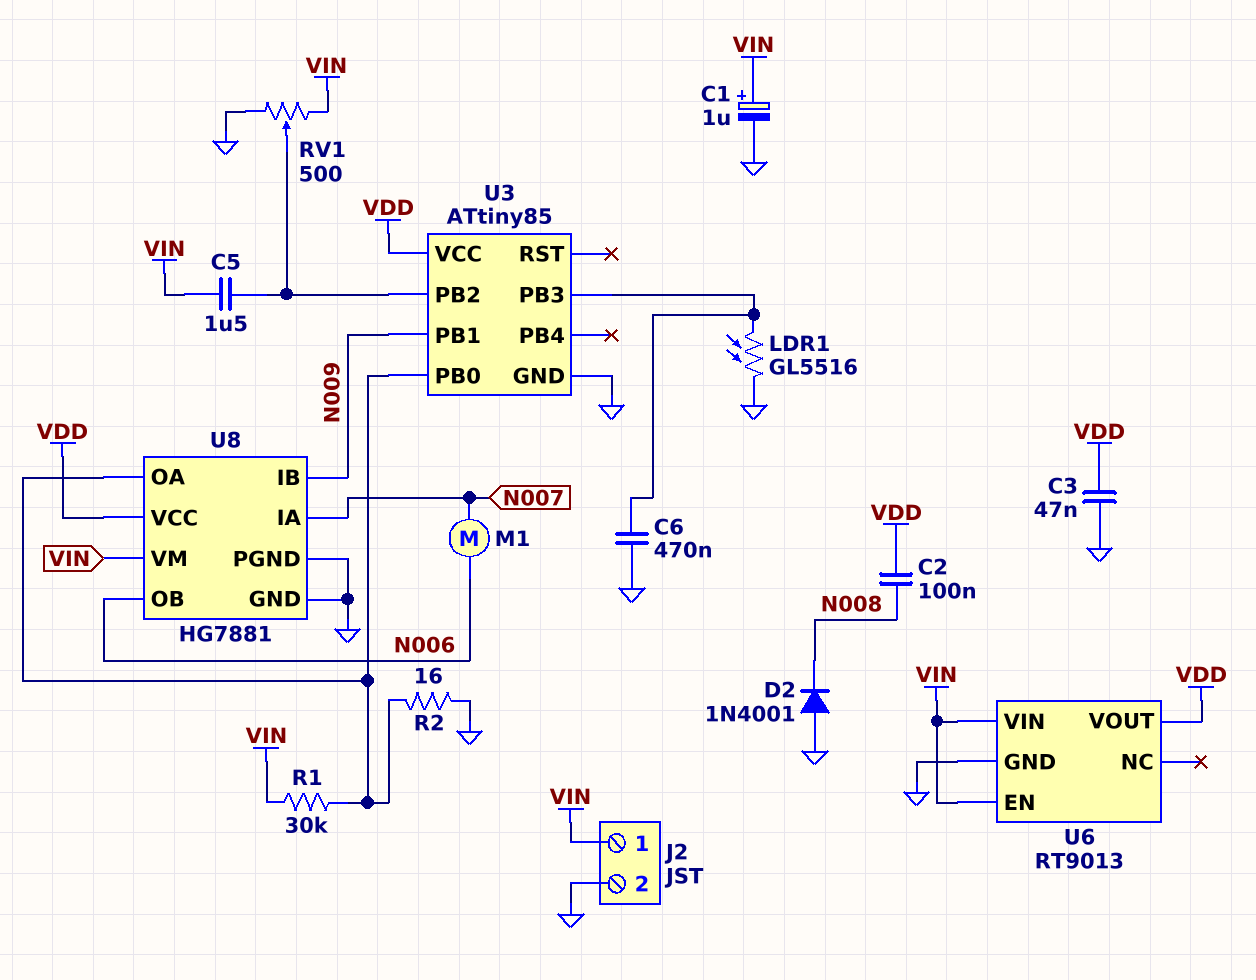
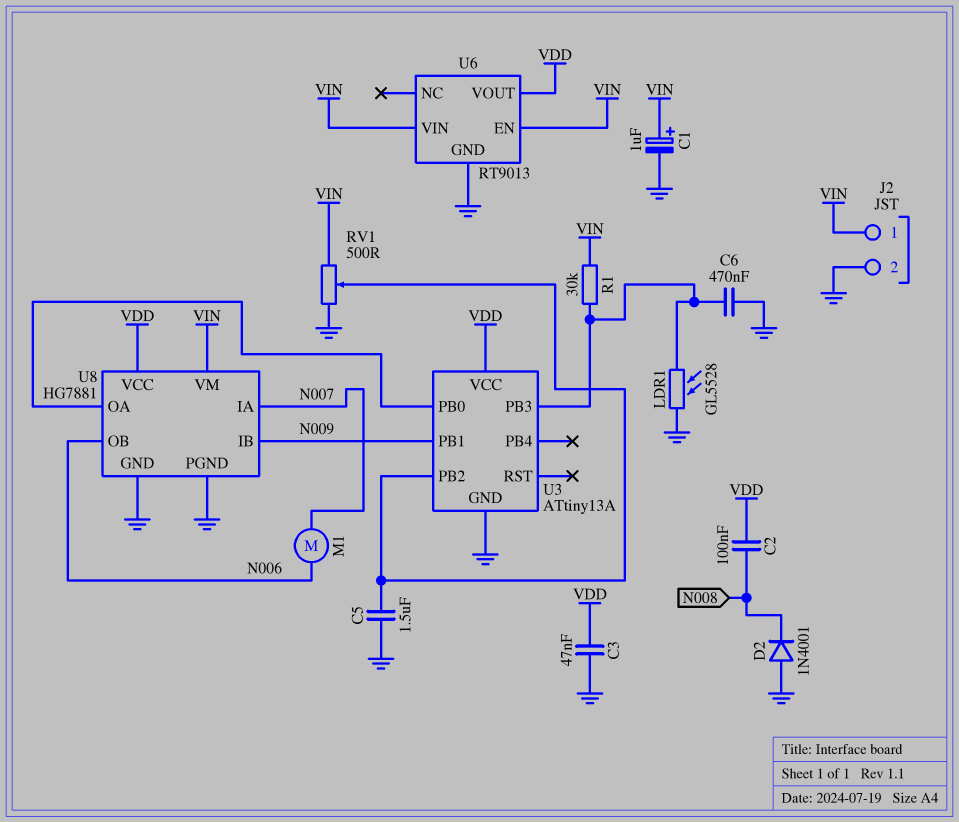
C5: 1.5uF (U3/PB2, VIN) -> 1.5uF (GND, U3/PB2)
LDR1: GL5516 (GND, U3/PB3) -> GL5528 (GND, U3/PB3)
R1: 30k (U3/PB0, VIN) -> 30k (U3/PB3, VIN)
R2: 16 (GND, U3/PB0) -> none
U3: ATtiny85 -> ATtiny13A

